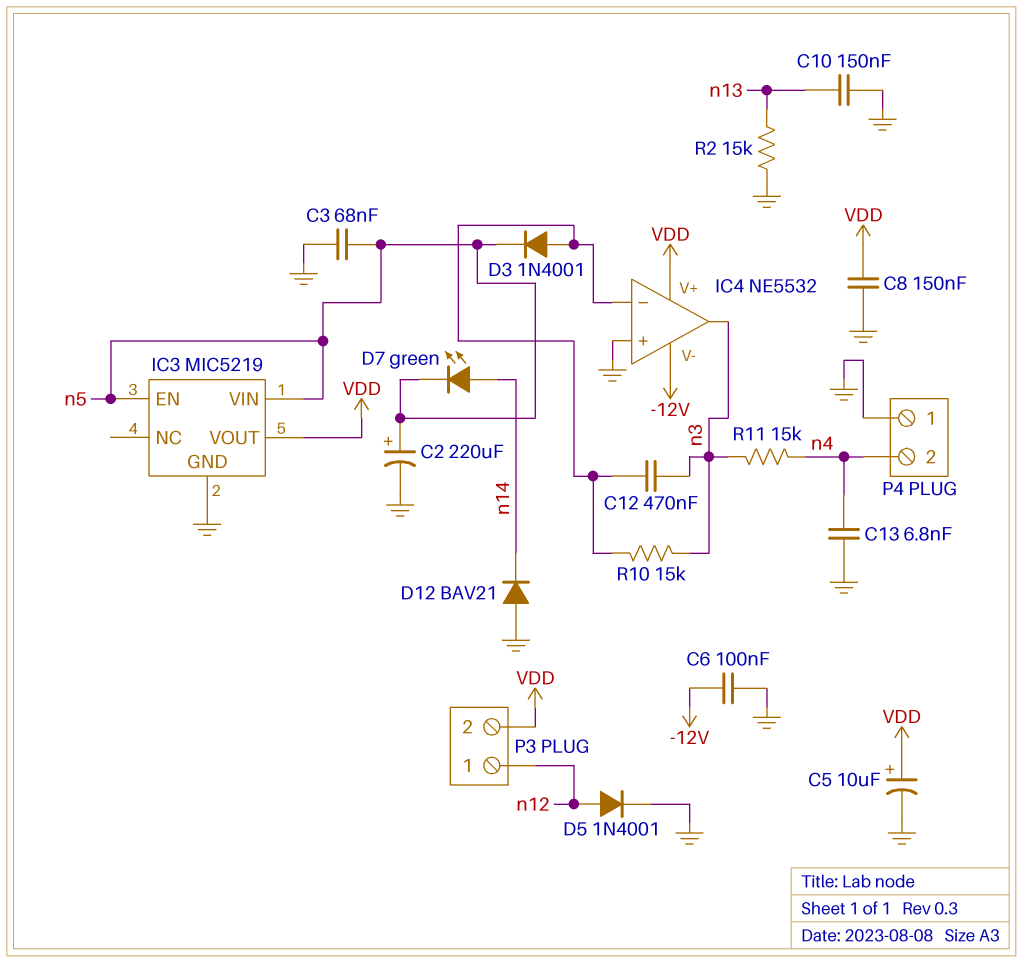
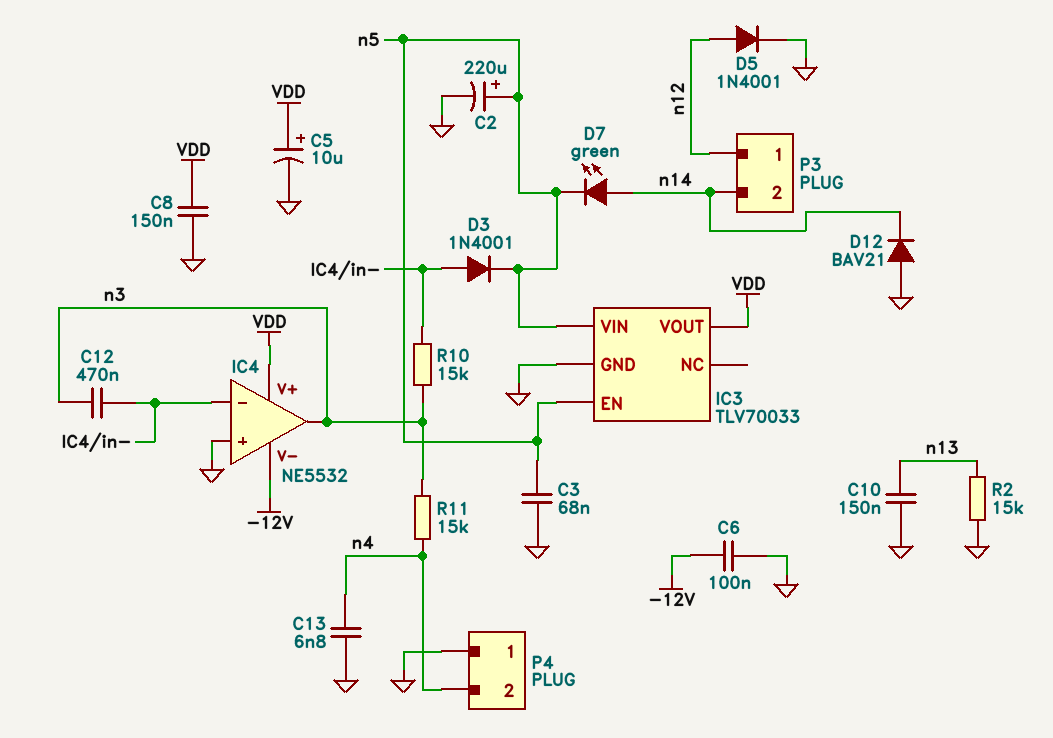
IC3: MIC5219 -> TLV70033
P3 pin 2: VDD -> n14

